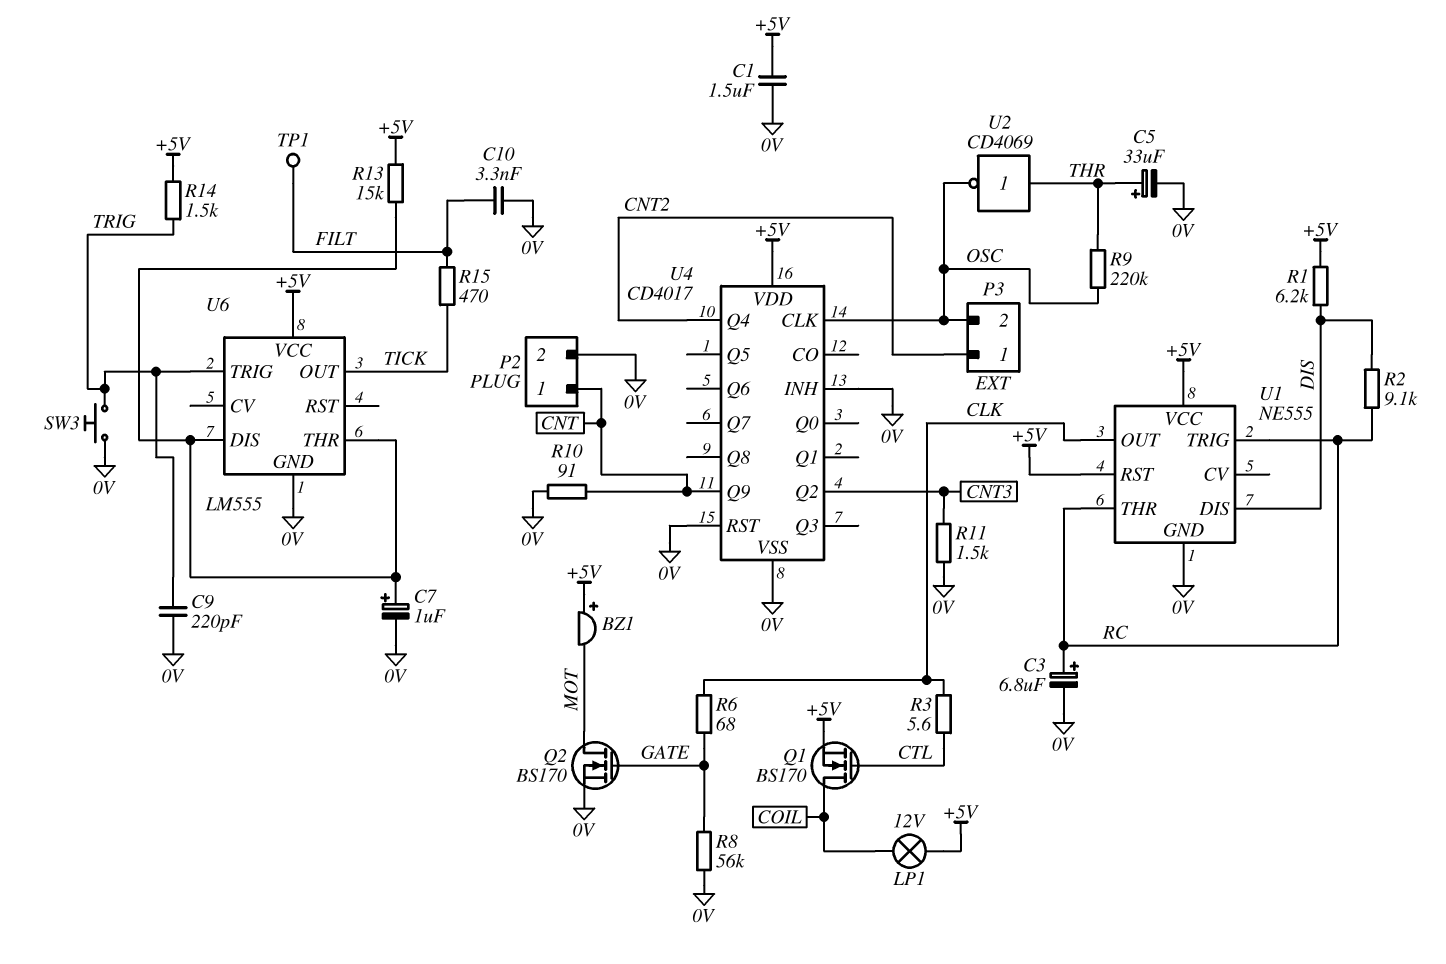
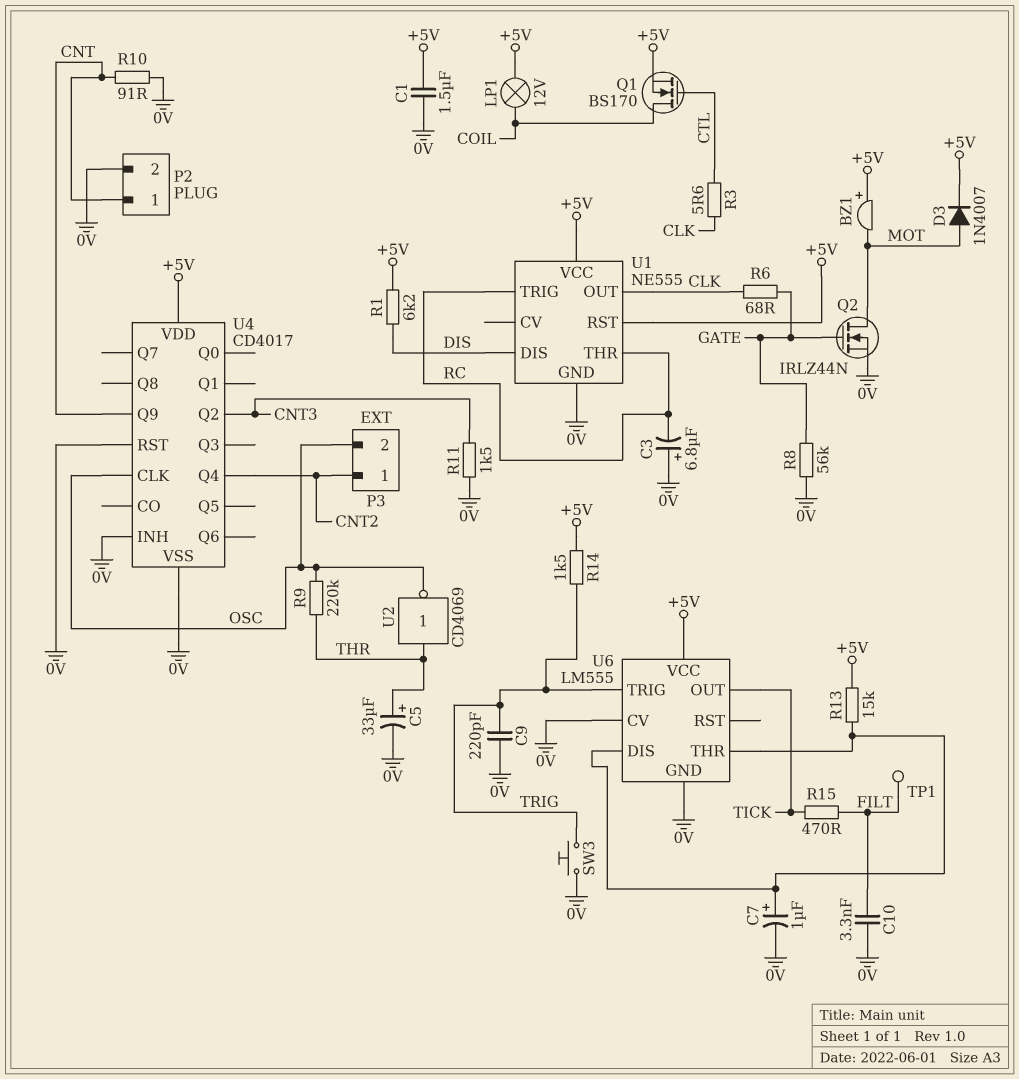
C3: 6.8uF (plus RC, minus 0V) -> 6.8uF (plus 0V, minus RC)
D3: none -> diode 1N4007 (A MOT, K +5V)
Q2: NMOS BS170 (G GATE, D MOT, S 0V) -> NMOS IRLZ44N (G GATE, D MOT, S 0V)
R2: 9.1k (DIS, RC) -> none
U6 pin CV: none -> 0V

